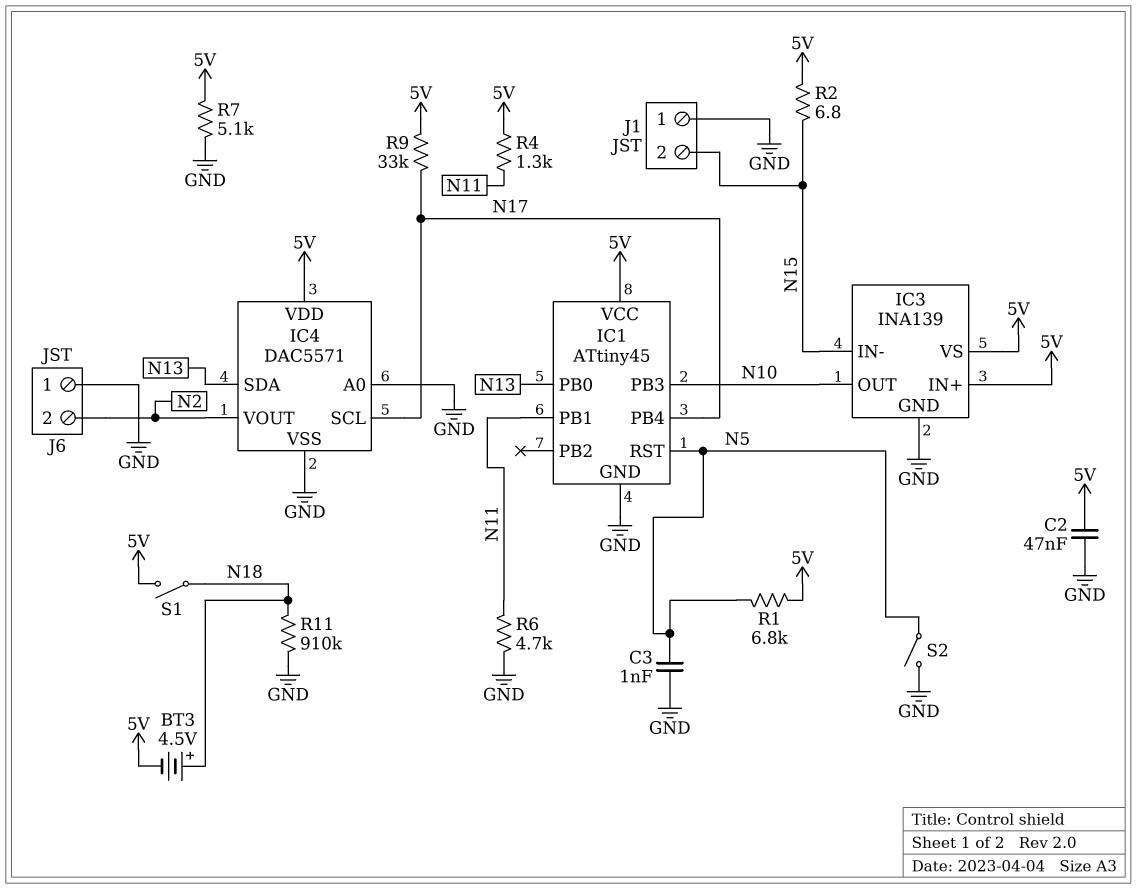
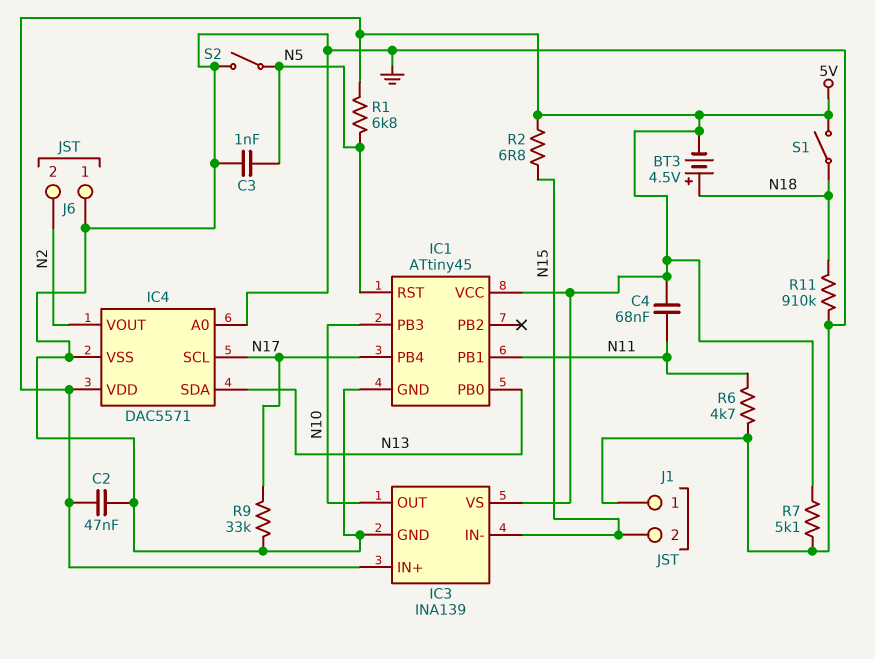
C4: none -> 68nF (5V, N11)
R4: 1.3k (5V, N11) -> none
R9: 33k (5V, N17) -> 33k (GND, N17)

